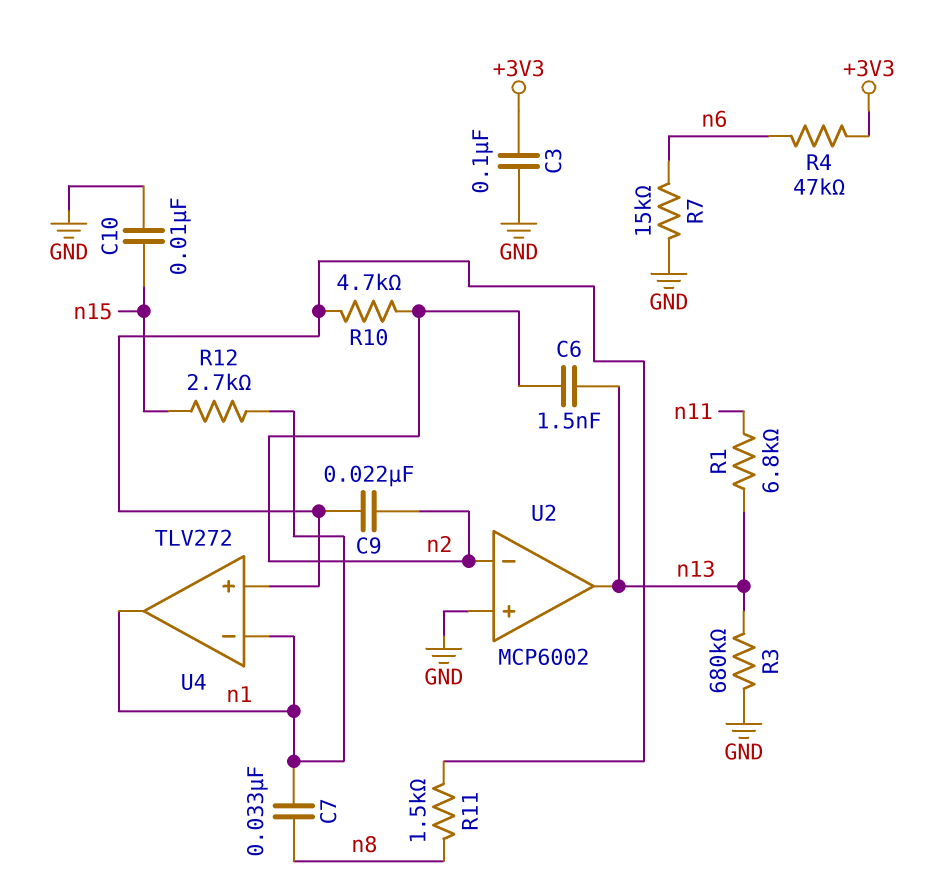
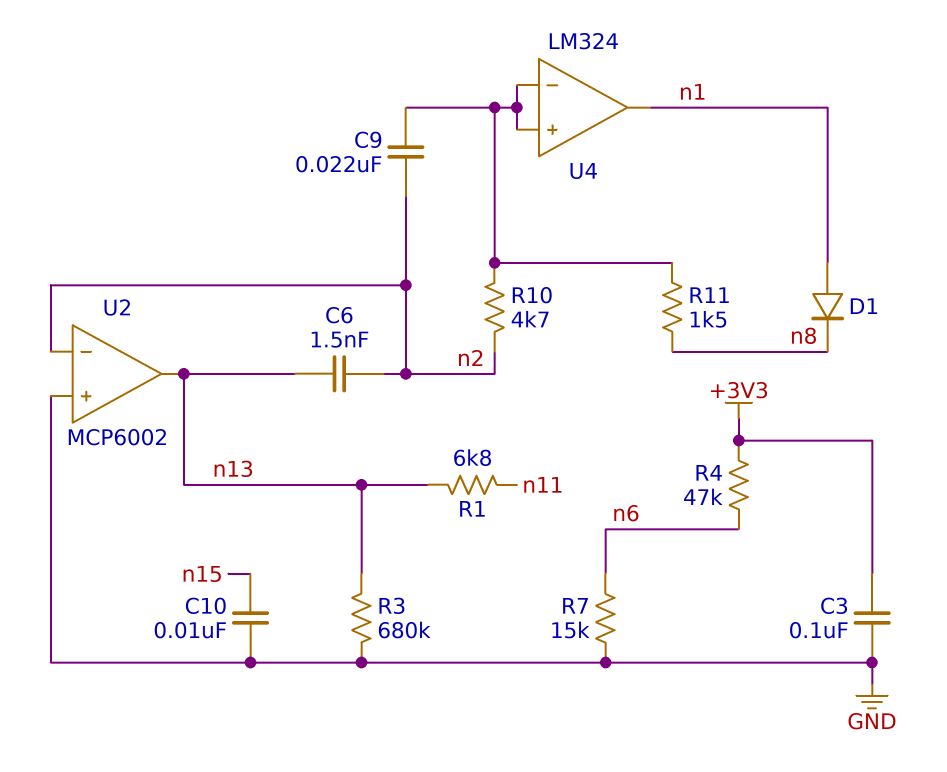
C7: 33nF (n1, n8) -> none
D1: none -> diode (A n1, K n8)
R12: 2.7k (n1, n15) -> none
U4: TLV272 -> LM324
U4 pin in-: n1 -> U4/in+

